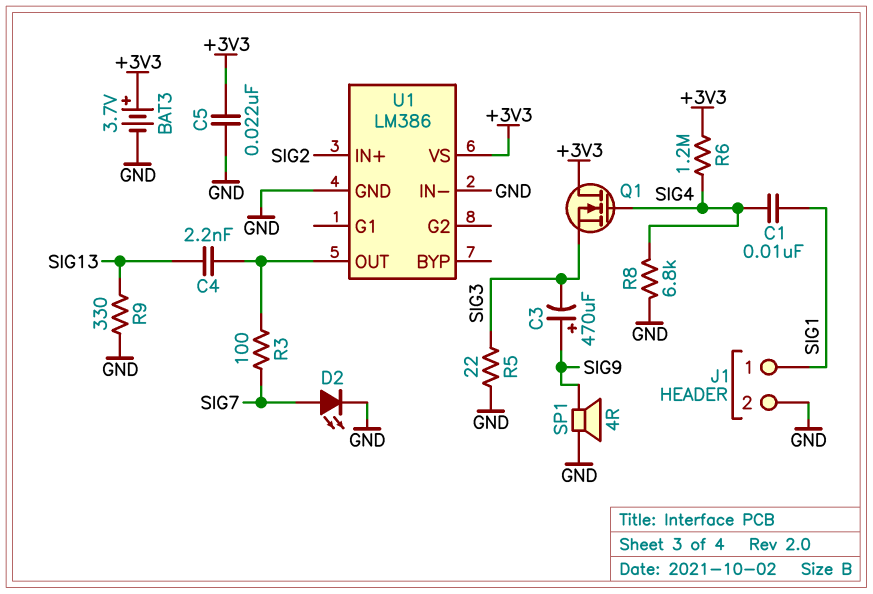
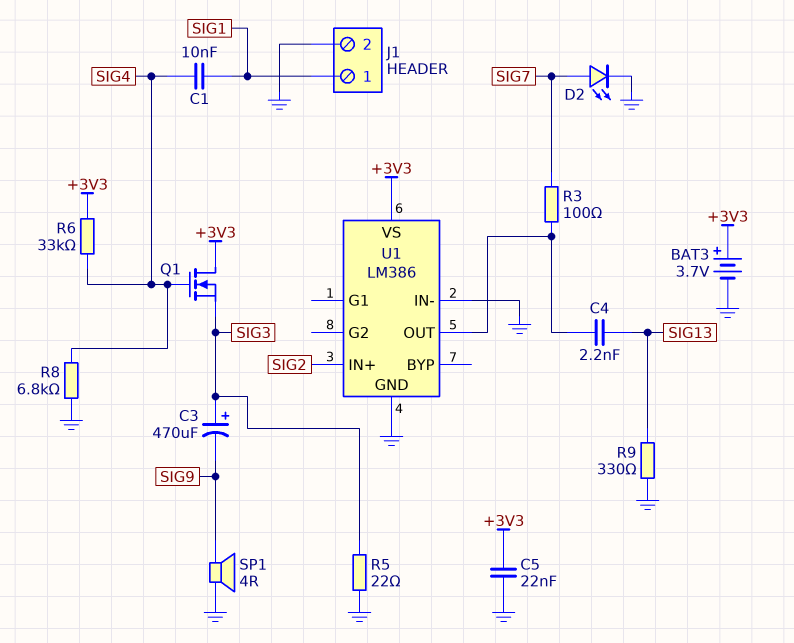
C3: 470uF (plus SIG9, minus SIG3) -> 470uF (plus SIG3, minus SIG9)
R6: 1.2M (+3V3, SIG4) -> 33k (+3V3, SIG4)

